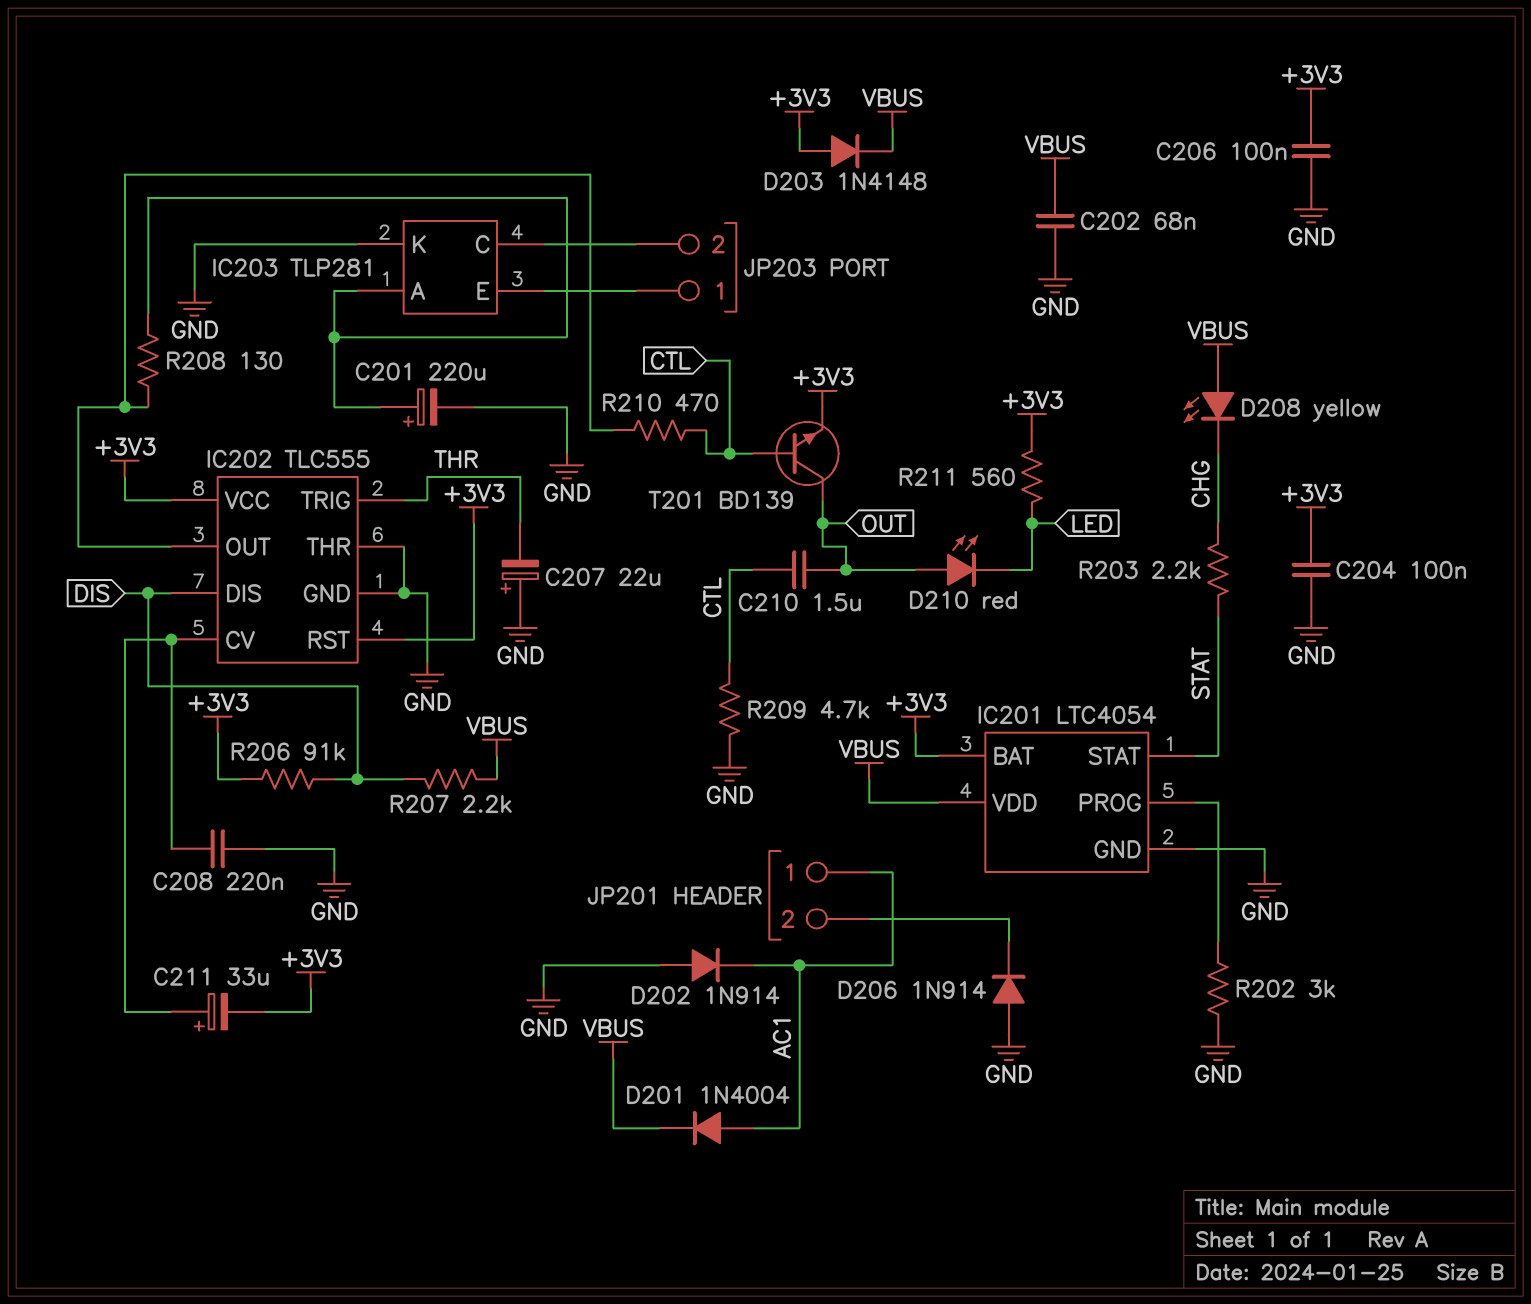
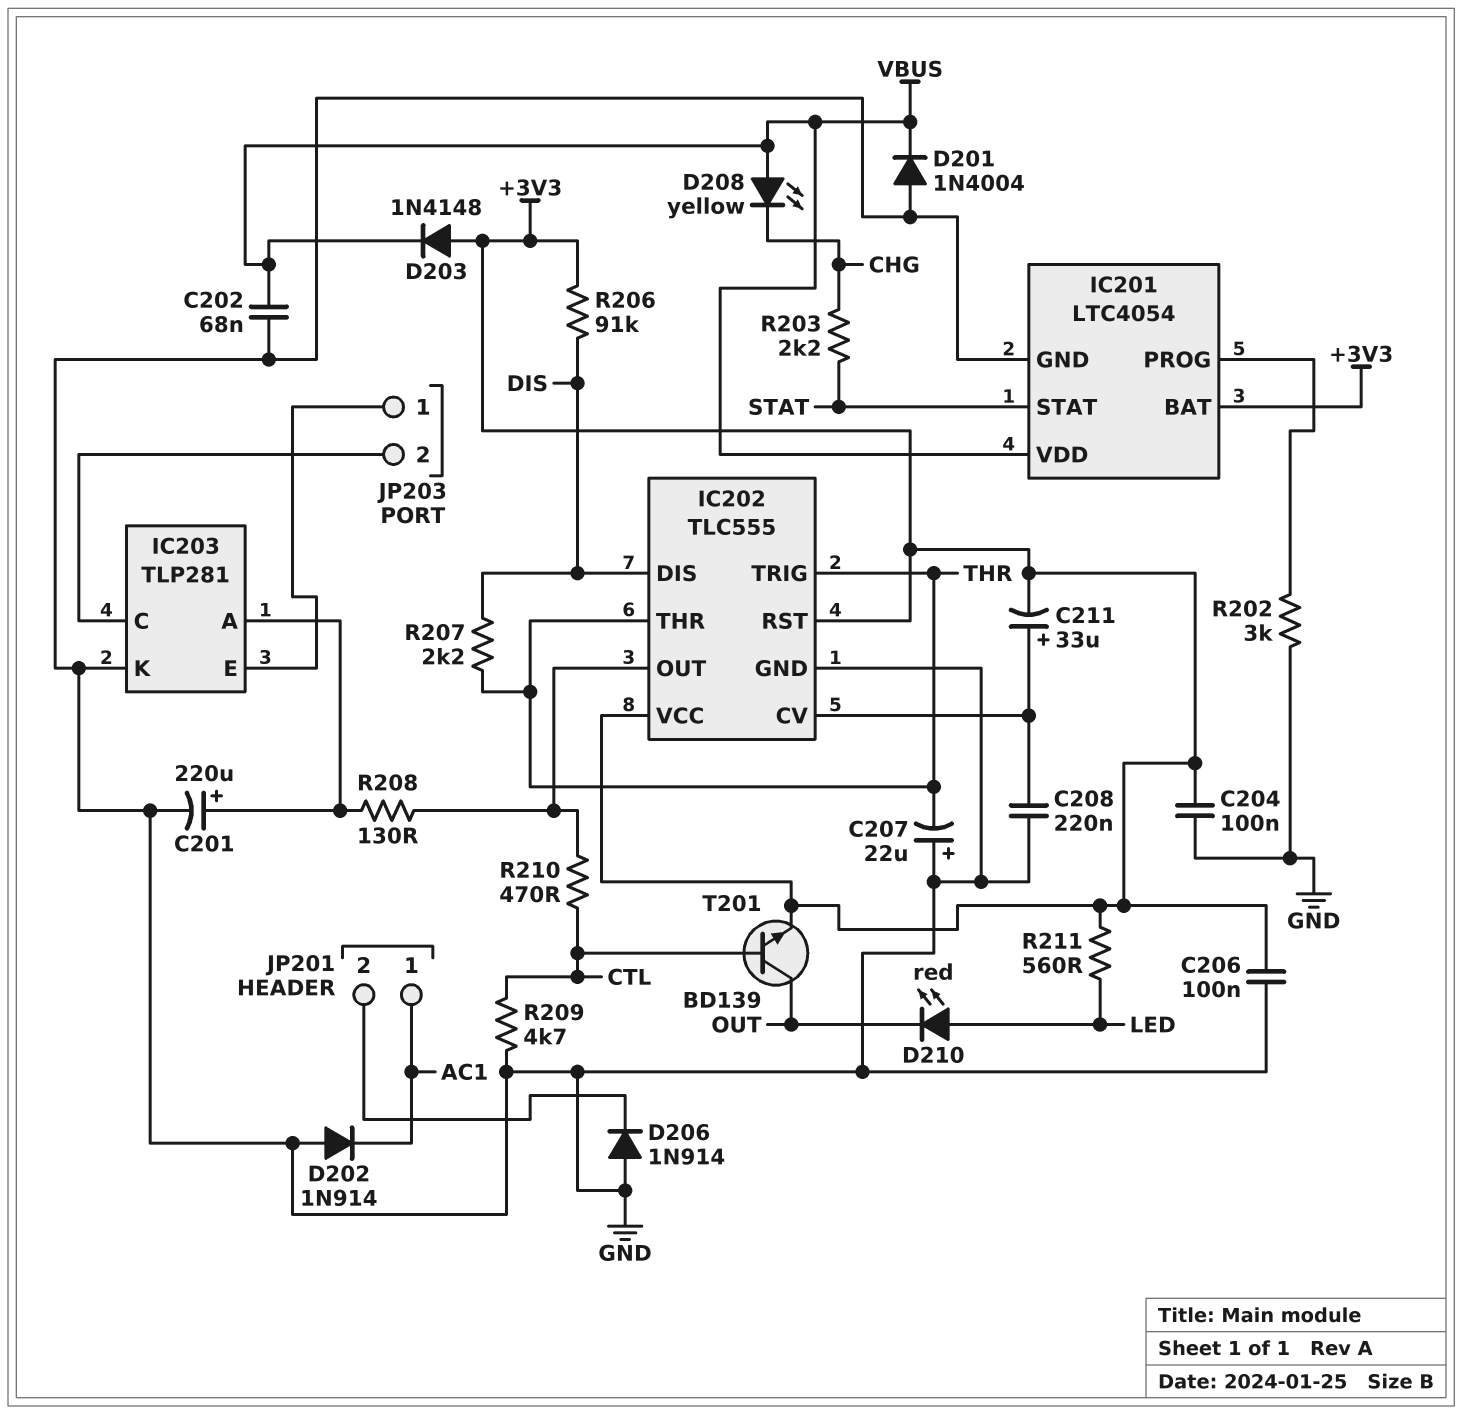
C210: 1.5uF (CTL, OUT) -> none
D201: diode 1N4004 (A AC1, K VBUS) -> diode 1N4004 (A GND, K VBUS)
D210: LED red (A OUT, K LED) -> LED red (A LED, K OUT)
IC202 pin THR: GND -> THR
R207: 2.2k (DIS, VBUS) -> 2.2k (DIS, THR)

